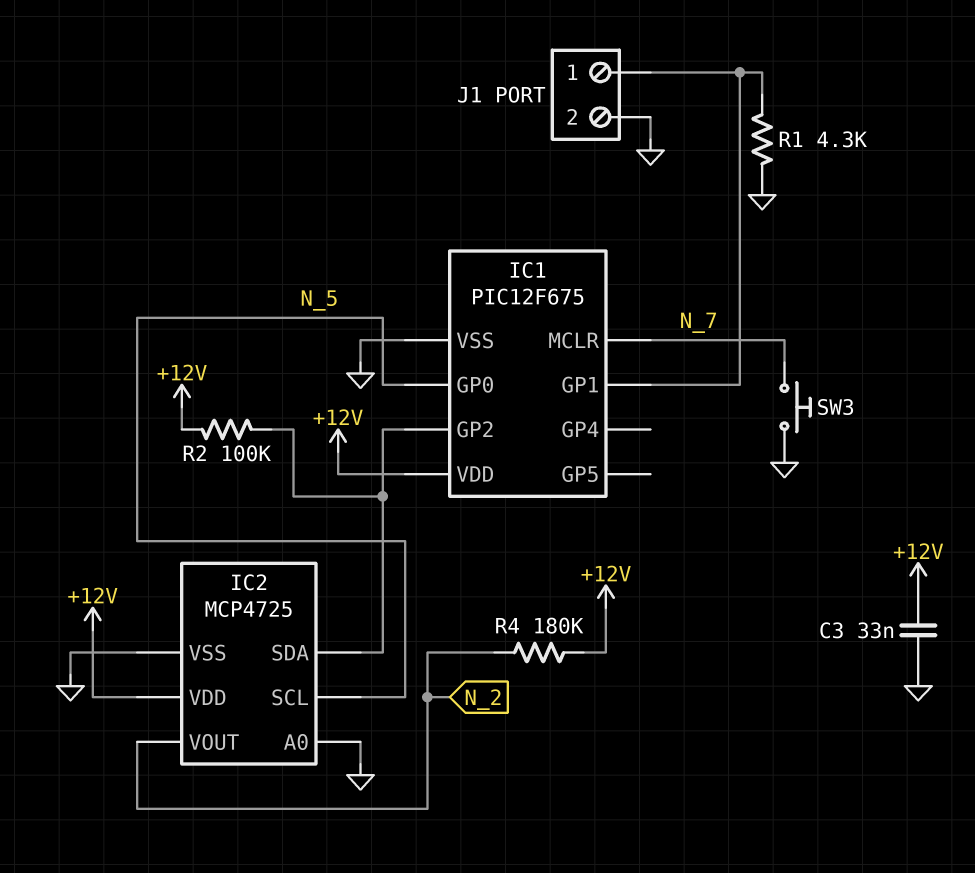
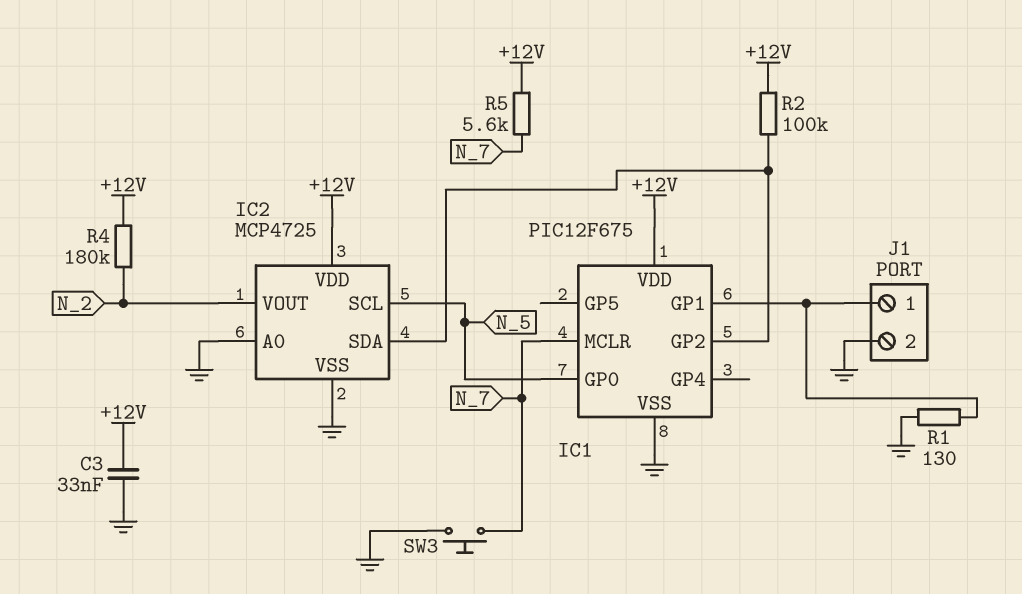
R1: 4.3k (GND, IC1/GP1) -> 130 (GND, IC1/GP1)
R5: none -> 5.6k (+12V, N_7)

